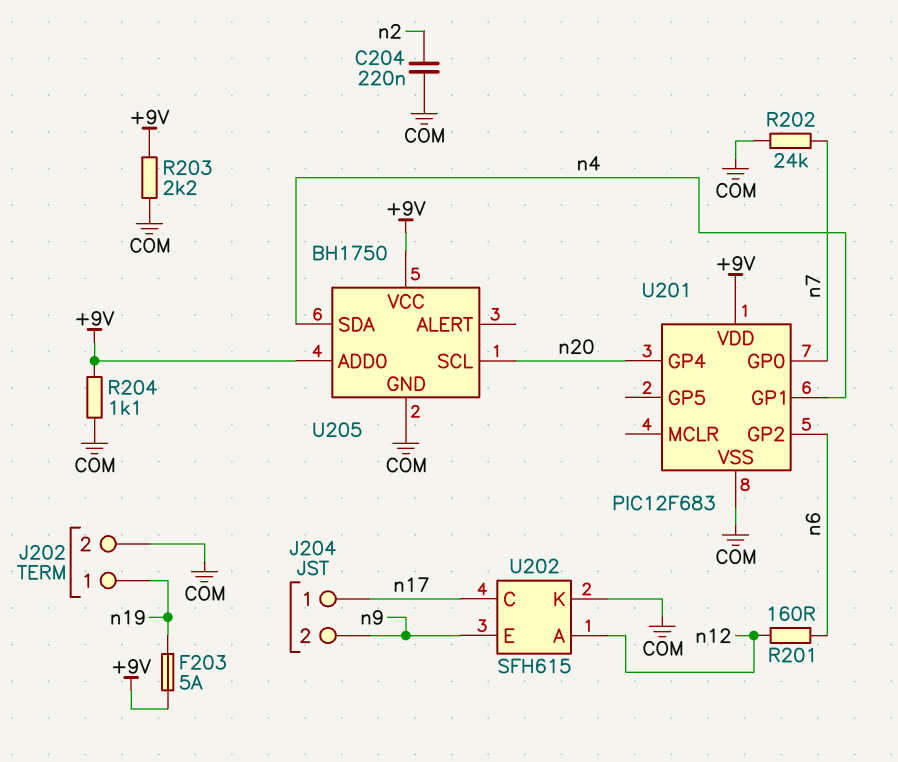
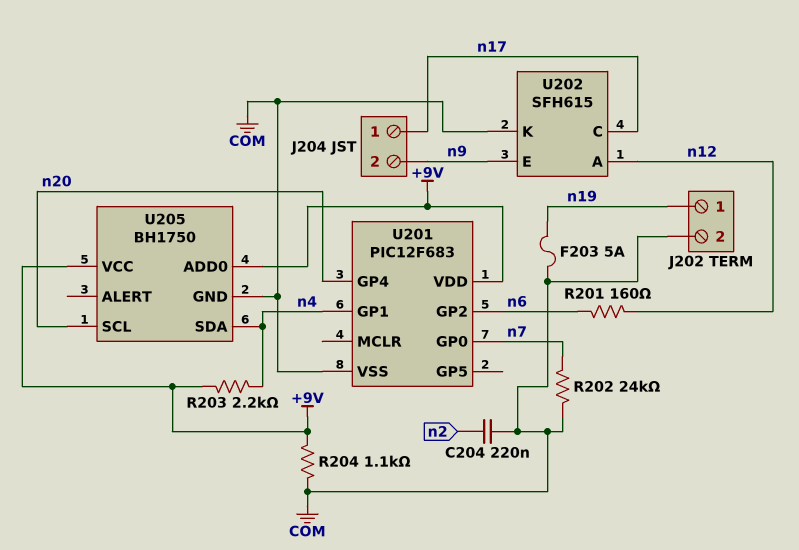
F203: 5A (+9V, n19) -> 5A (COM, n19)
R203: 2.2k (+9V, COM) -> 2.2k (+9V, n4)

